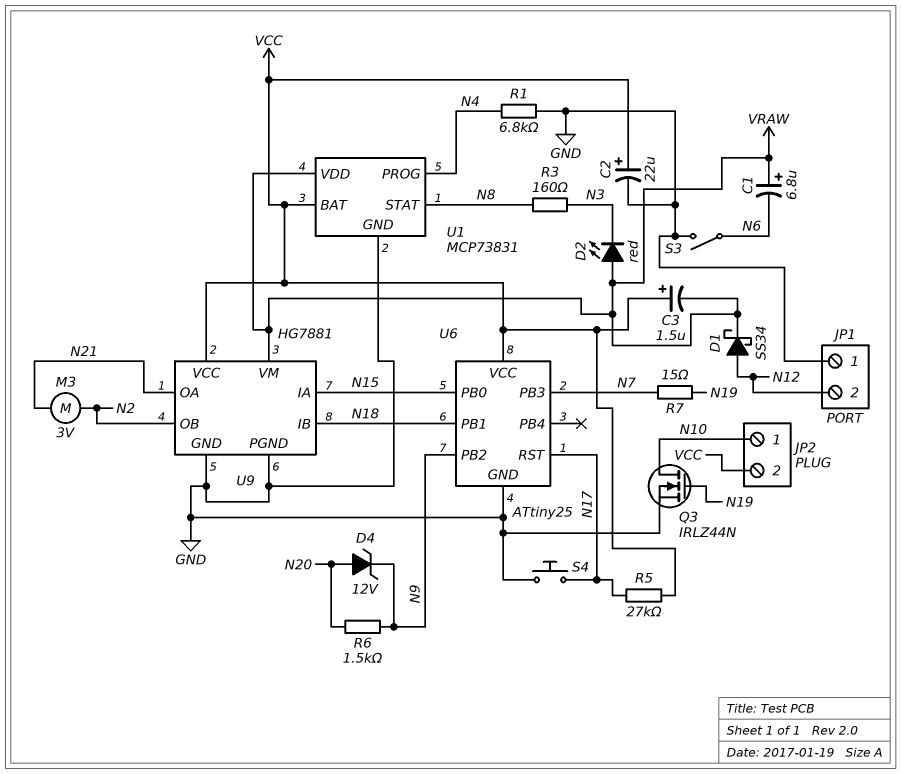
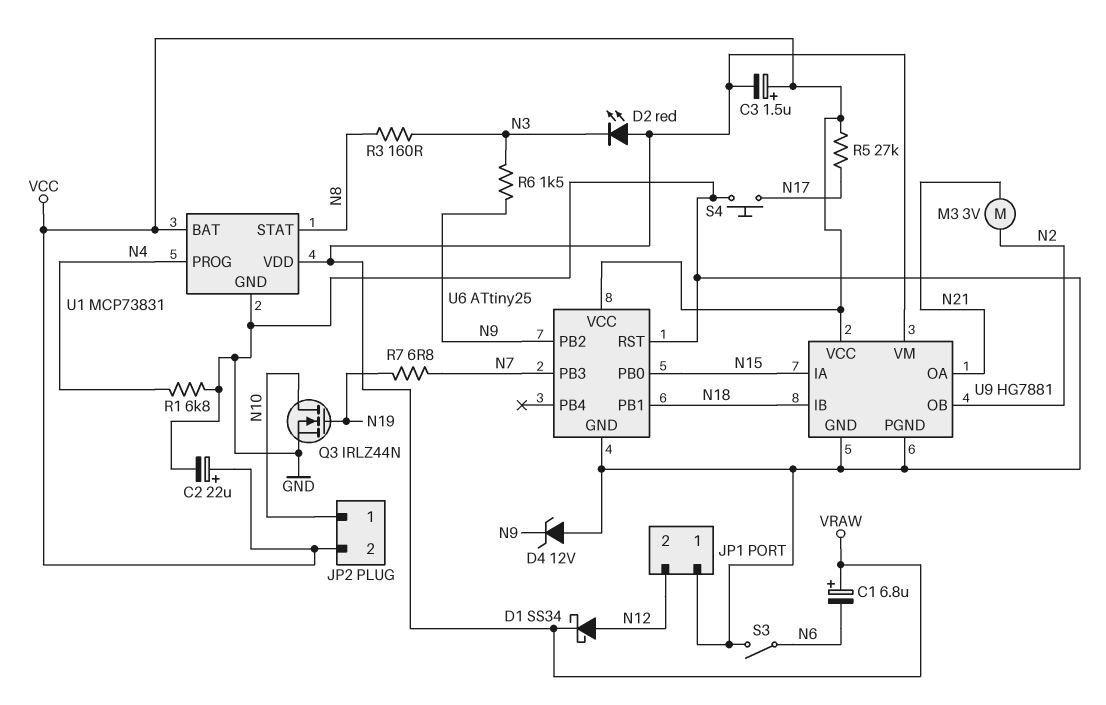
D4: zener 12V (A N20, K N9) -> zener 12V (A GND, K N9)
R6: 1.5k (N9, N20) -> 1.5k (N3, N9)
R7: 15 (N7, N19) -> 6.8 (N7, N19)
U6 pin RST: N17 -> GND

